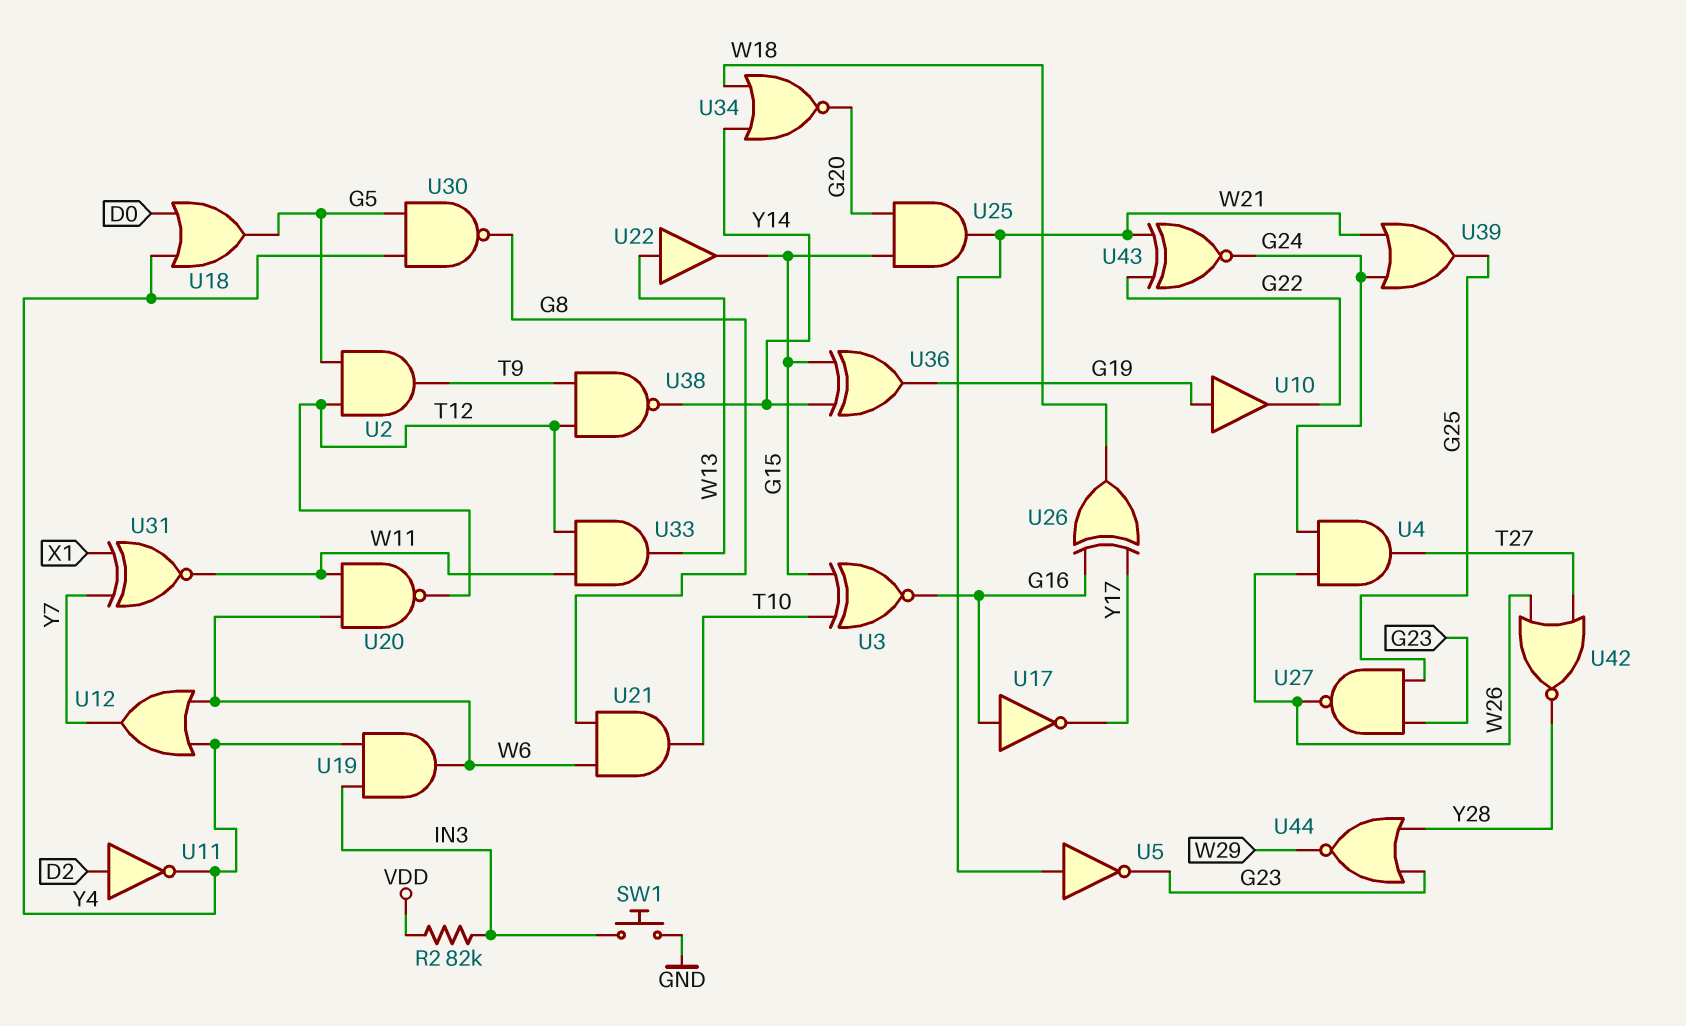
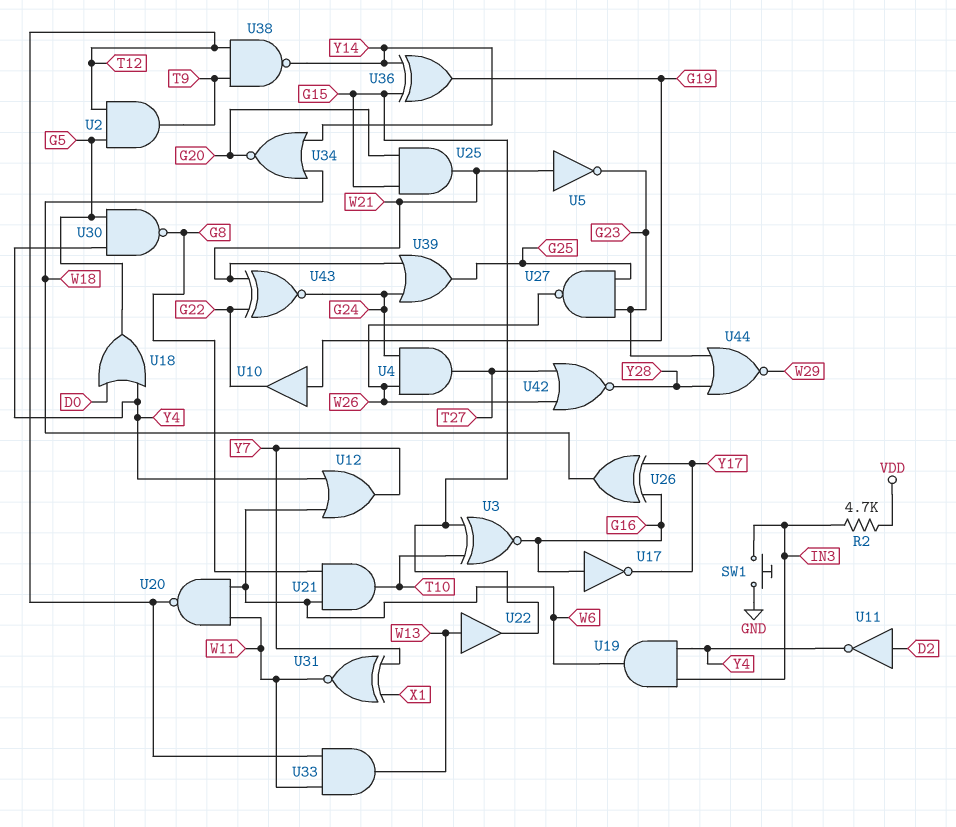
R2: 82k (IN3, VDD) -> 4.7k (IN3, VDD)

